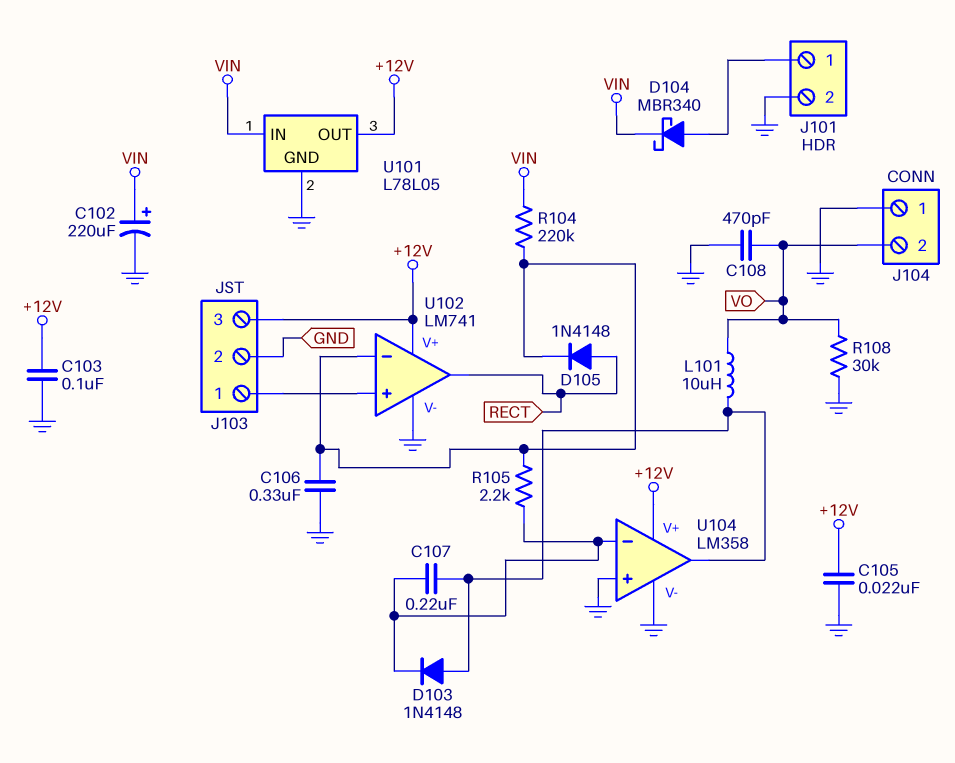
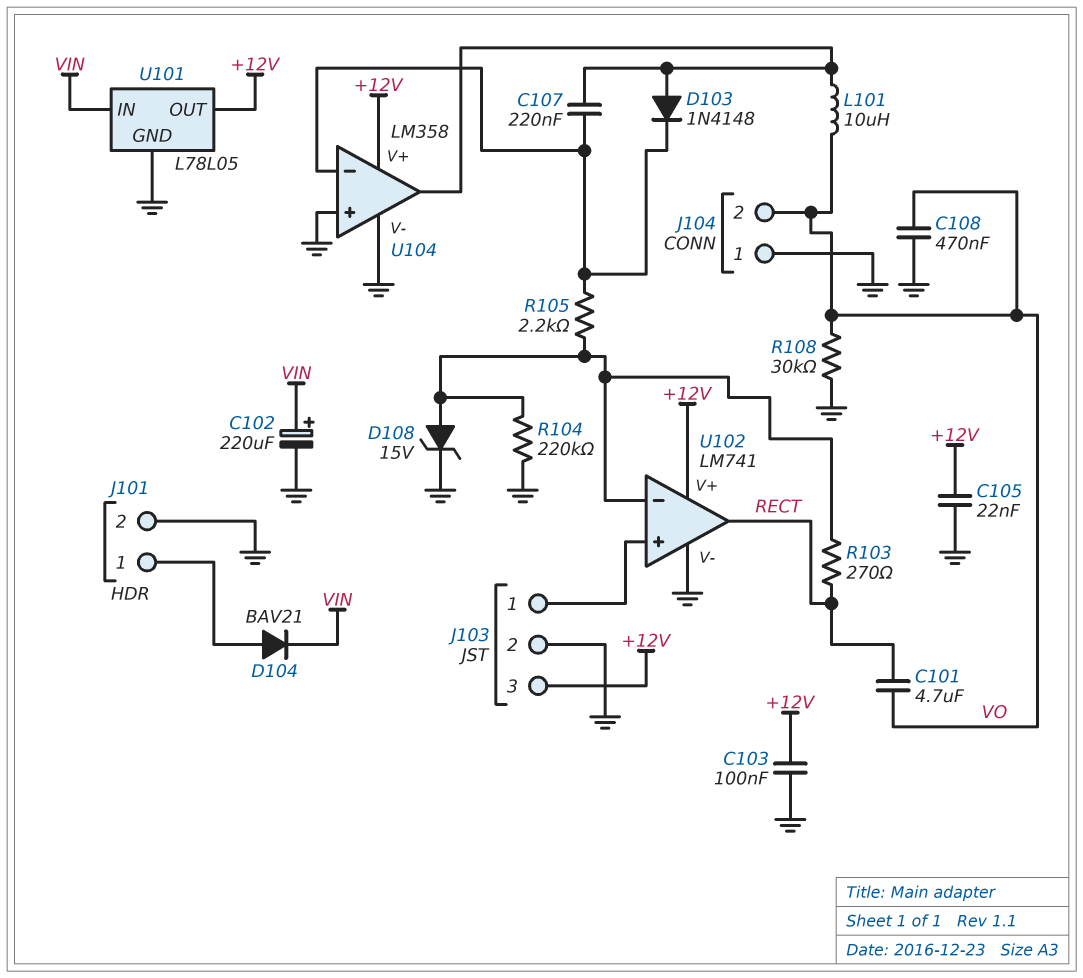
C101: none -> 4.7uF (RECT, VO)
C106: 330nF (GND, U102/in-) -> none
C108: 470pF (GND, VO) -> 470nF (GND, VO)
D104: schottky MBR340 (A J101/1, K VIN) -> diode BAV21 (A J101/1, K VIN)
D105: diode 1N4148 (A RECT, K U102/in-) -> none
D108: none -> zener 15V (A U102/in-, K GND)
R103: none -> 270 (RECT, U102/in-)
R104: 220k (U102/in-, VIN) -> 220k (GND, U102/in-)

